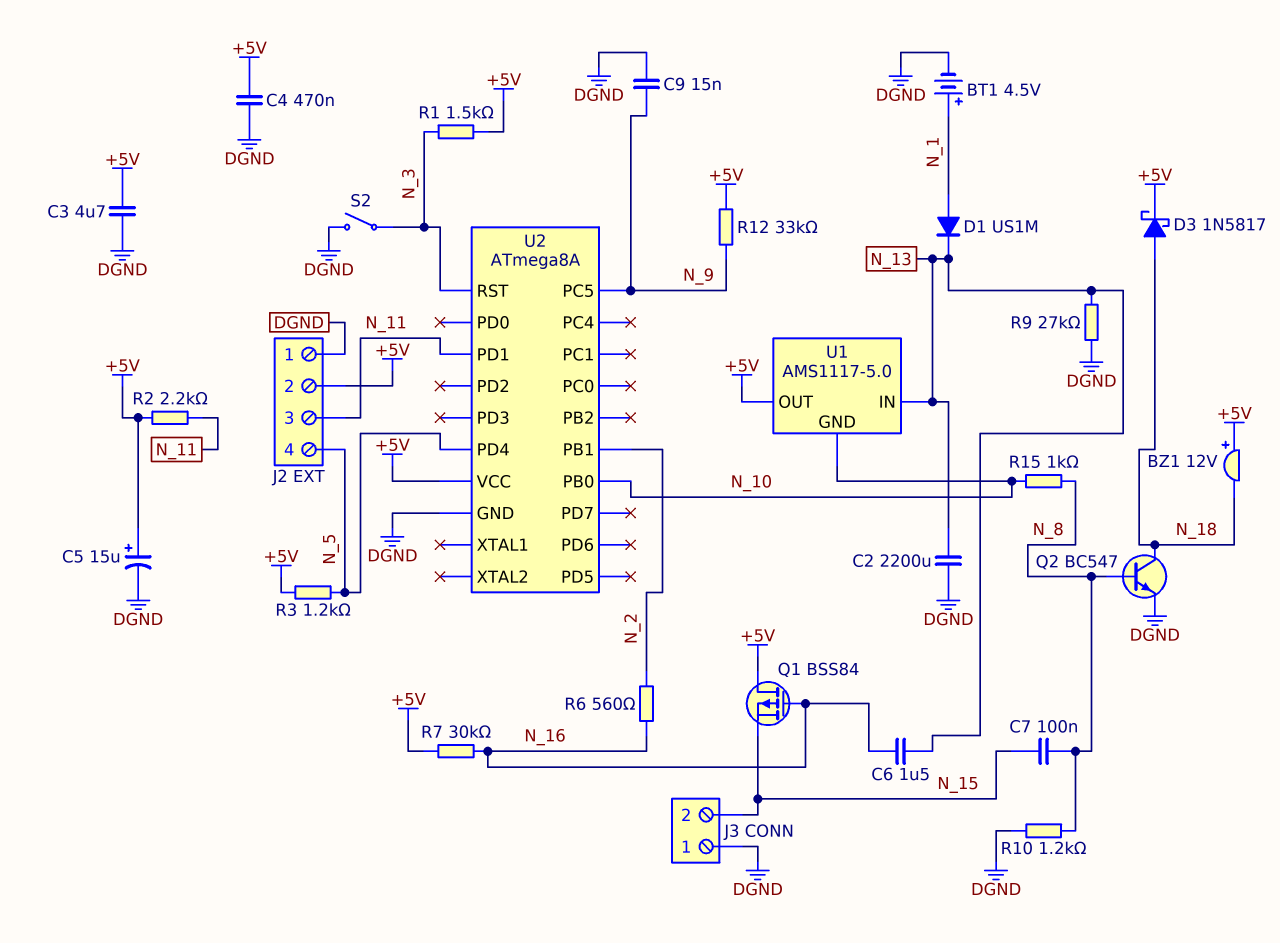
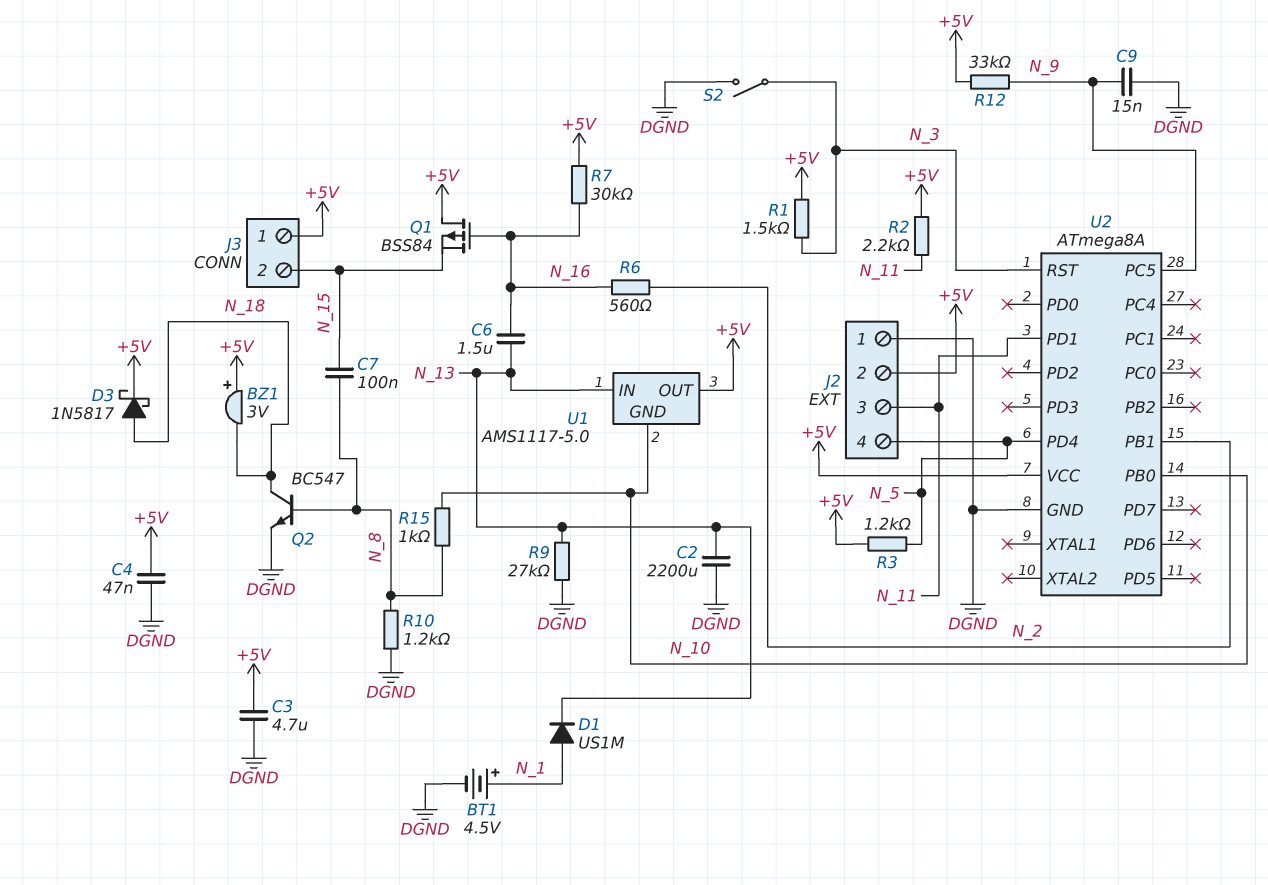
BZ1: buzzer 12V (plus +5V, minus N_18) -> buzzer 3V (plus +5V, minus N_18)
C4: 470nF (+5V, DGND) -> 47nF (+5V, DGND)
C5: 15uF (plus +5V, minus DGND) -> none
J3 pin 1: DGND -> +5V

